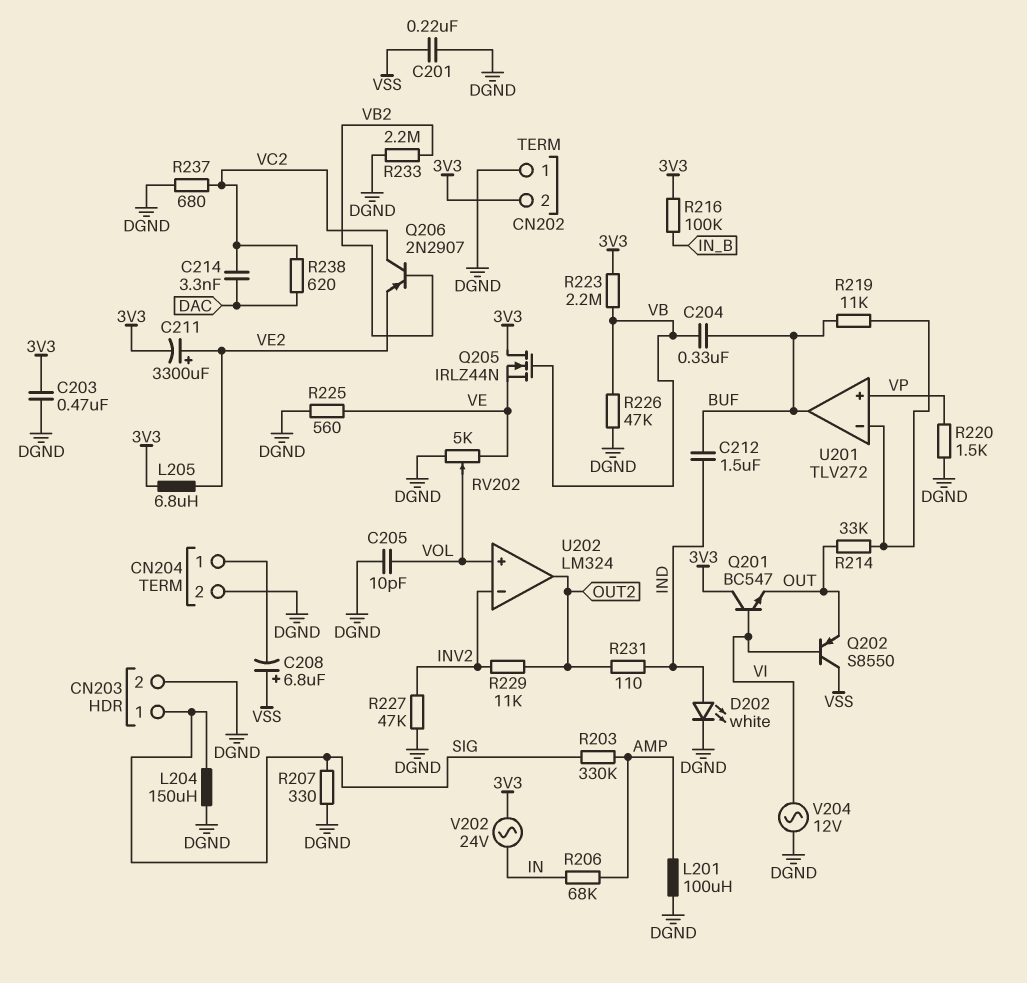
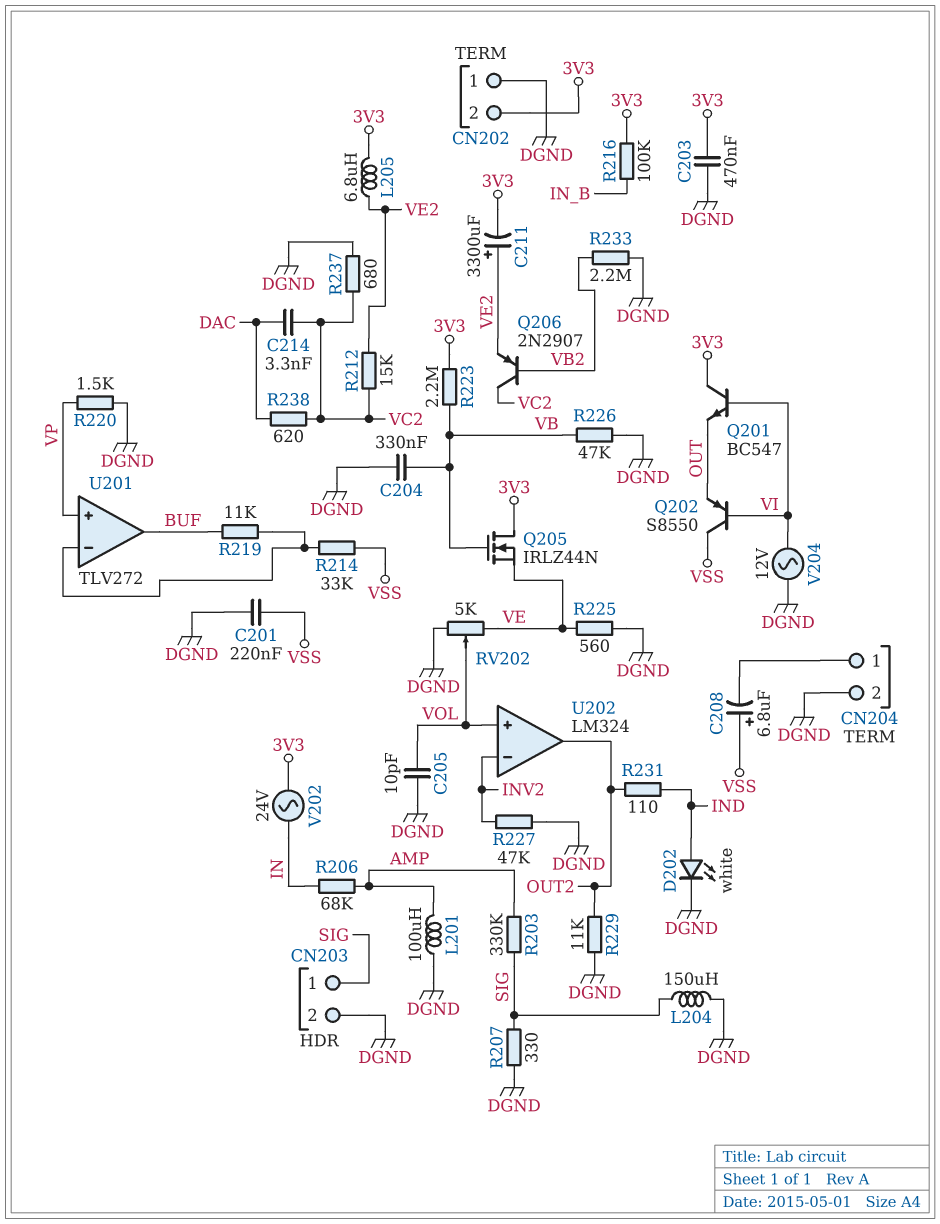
C204: 330nF (BUF, VB) -> 330nF (DGND, VB)
C212: 1.5uF (BUF, IND) -> none
R212: none -> 15k (VC2, VE2)
R214: 33k (OUT, U201/in-) -> 33k (U201/in-, VSS)
R229: 11k (INV2, OUT2) -> 11k (DGND, OUT2)

